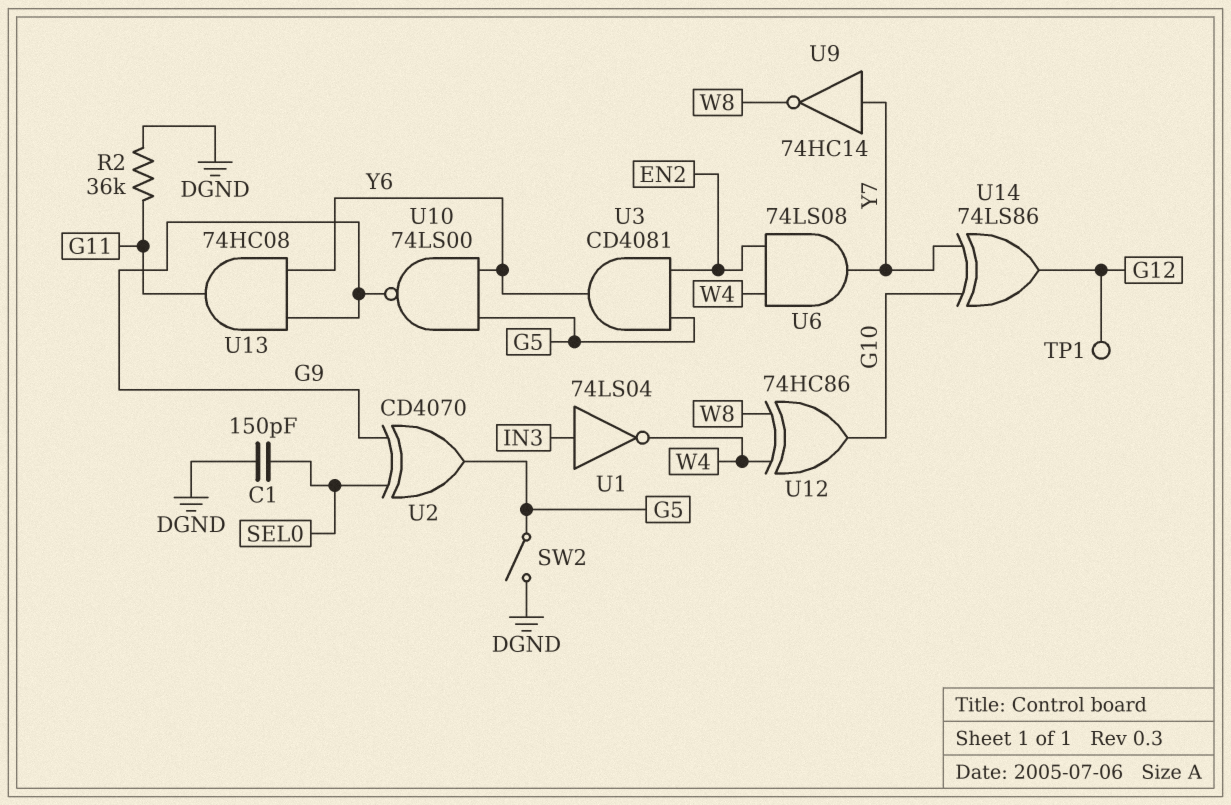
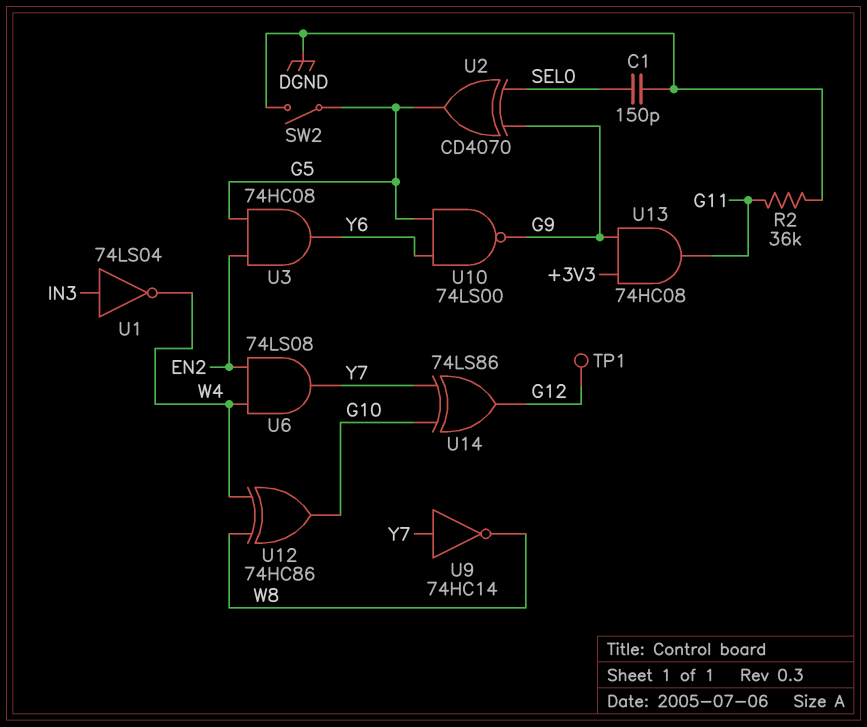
U3: AND CD4081 (in EN2, in G5, out Y6) -> AND 74HC08 (in EN2, in G5, out Y6)
U13: AND 74HC08 (in G9, in Y6, out G11) -> AND 74HC08 (in +3V3, in G9, out G11)

